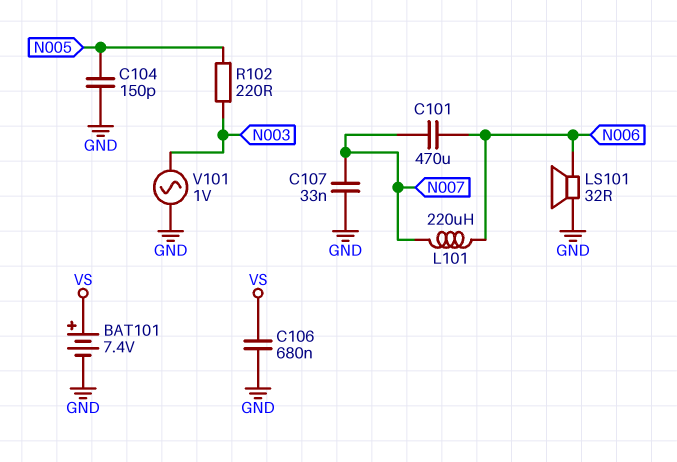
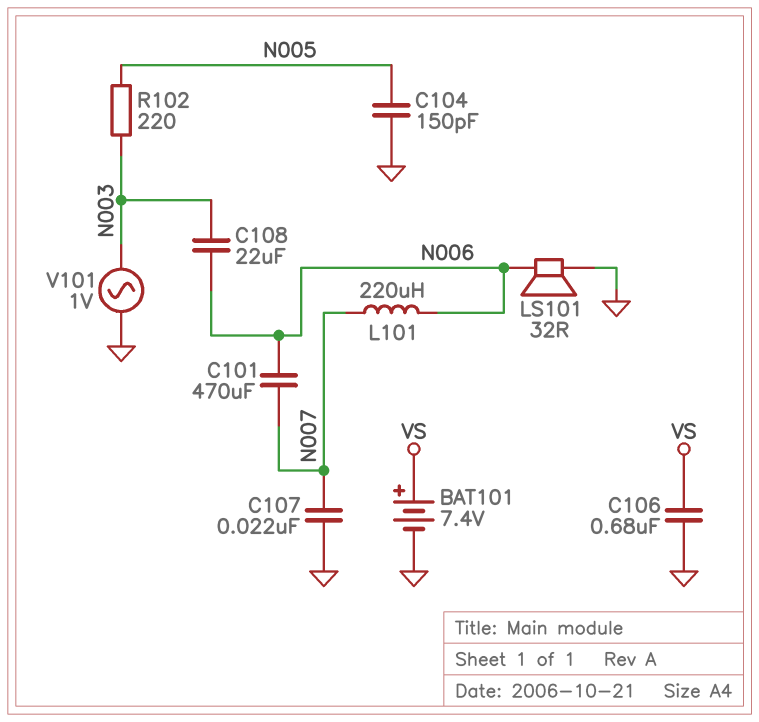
C107: 33nF (GND, N007) -> 22nF (GND, N007)
C108: none -> 22uF (N003, N006)

